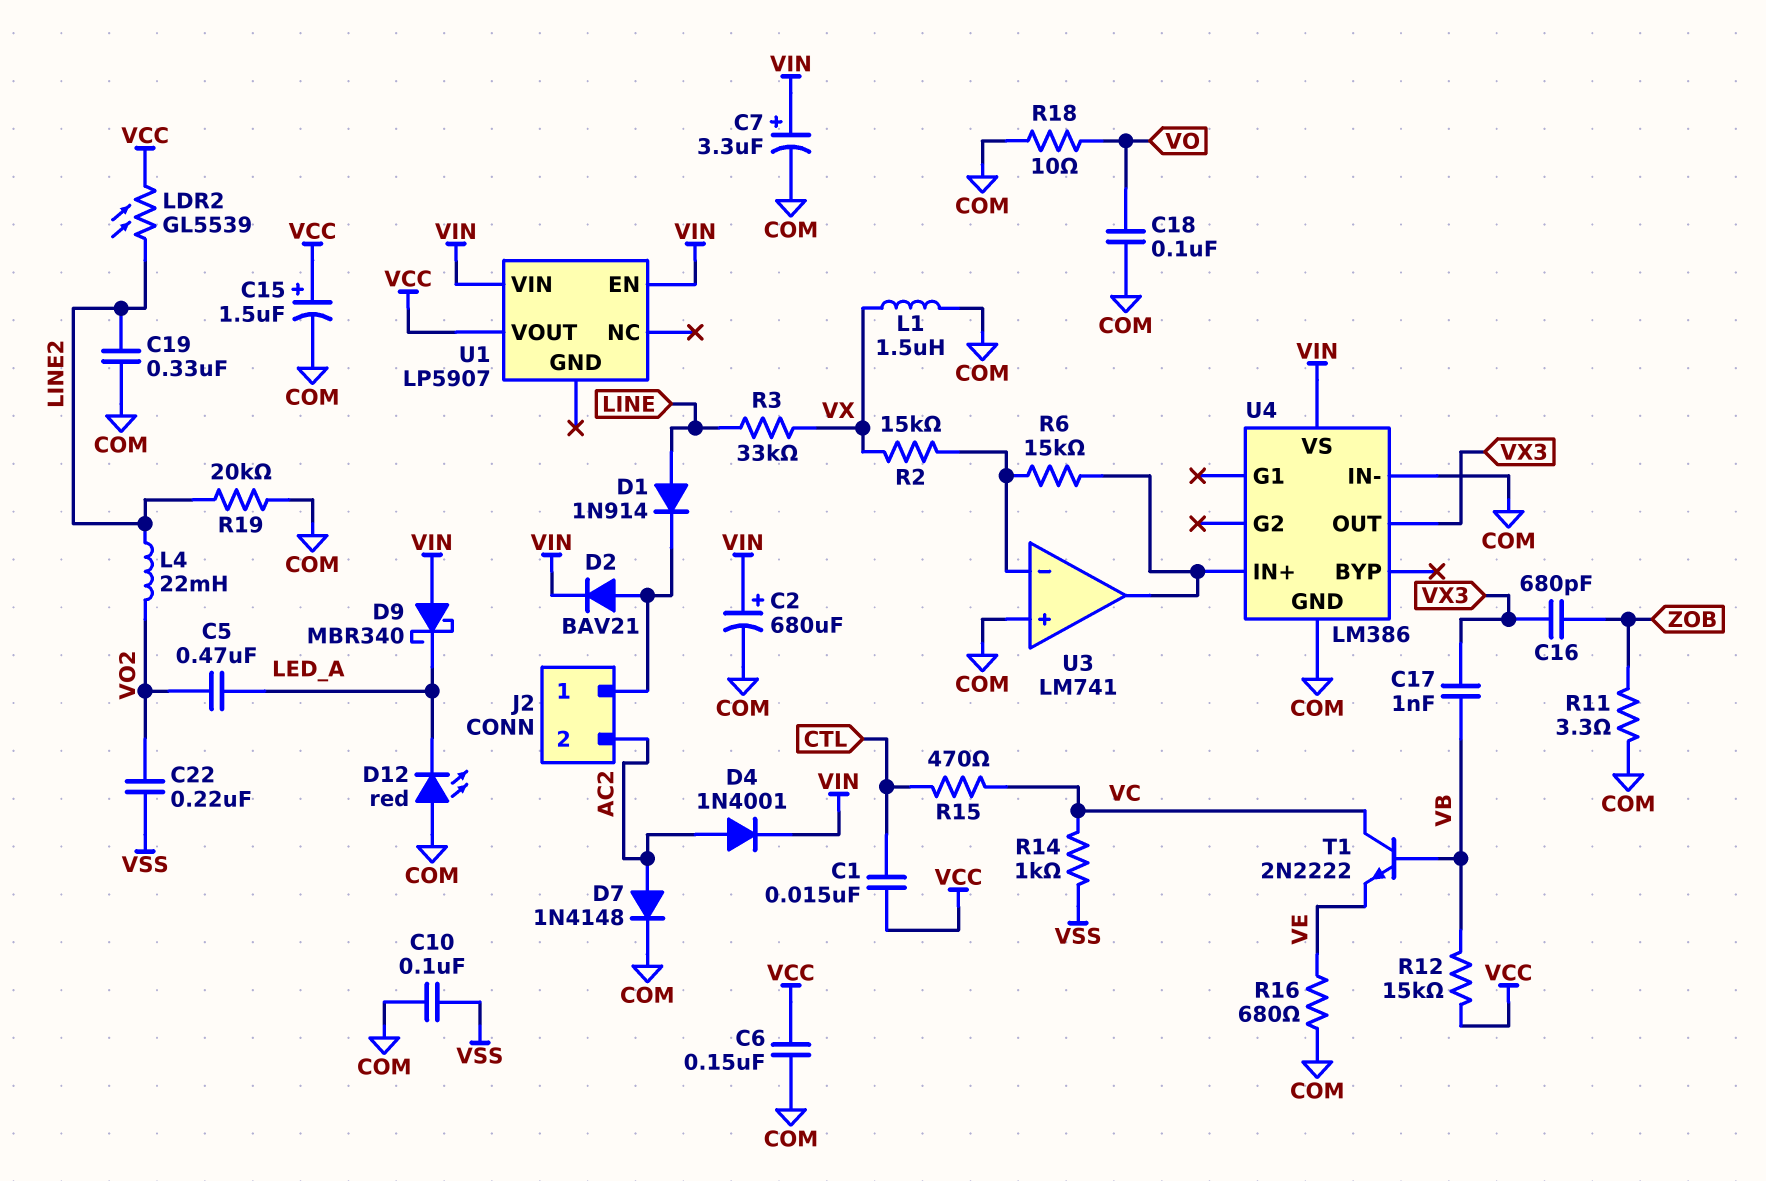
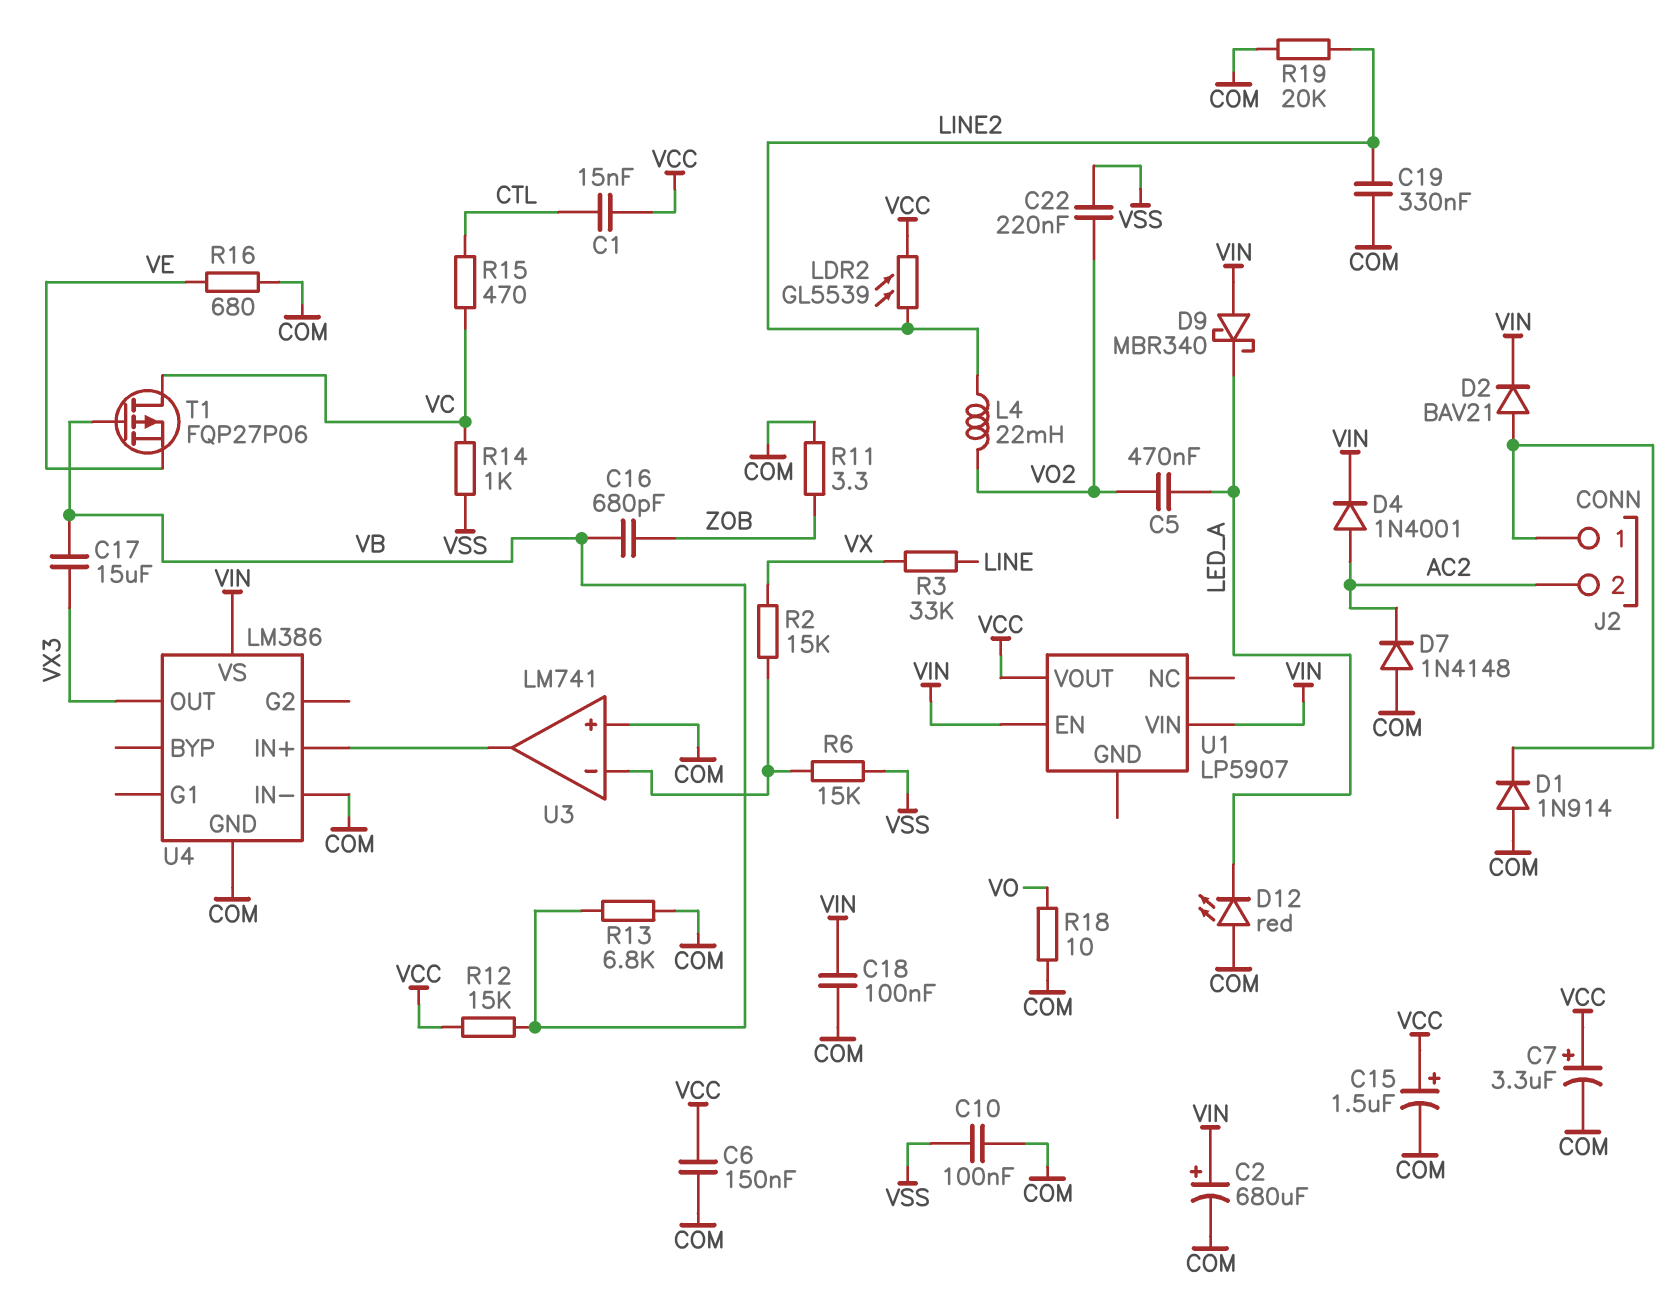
C7: 3.3uF (plus VIN, minus COM) -> 3.3uF (plus VCC, minus COM)
C16: 680pF (VX3, ZOB) -> 680pF (VB, ZOB)
C17: 1nF (VB, VX3) -> 15uF (VB, VX3)
C18: 100nF (COM, VO) -> 100nF (COM, VIN)
D1: diode 1N914 (A LINE, K J2/1) -> diode 1N914 (A COM, K J2/1)
D7: diode 1N4148 (A AC2, K COM) -> diode 1N4148 (A COM, K AC2)
L1: 1.5uH (COM, VX) -> none
R6: 15k (U3/in-, U3/out) -> 15k (U3/in-, VSS)
R13: none -> 6.8k (COM, VB)
T1: NPN 2N2222 (B VB, C VC, E VE) -> PMOS FQP27P06 (G VB, D VC, S VE)

